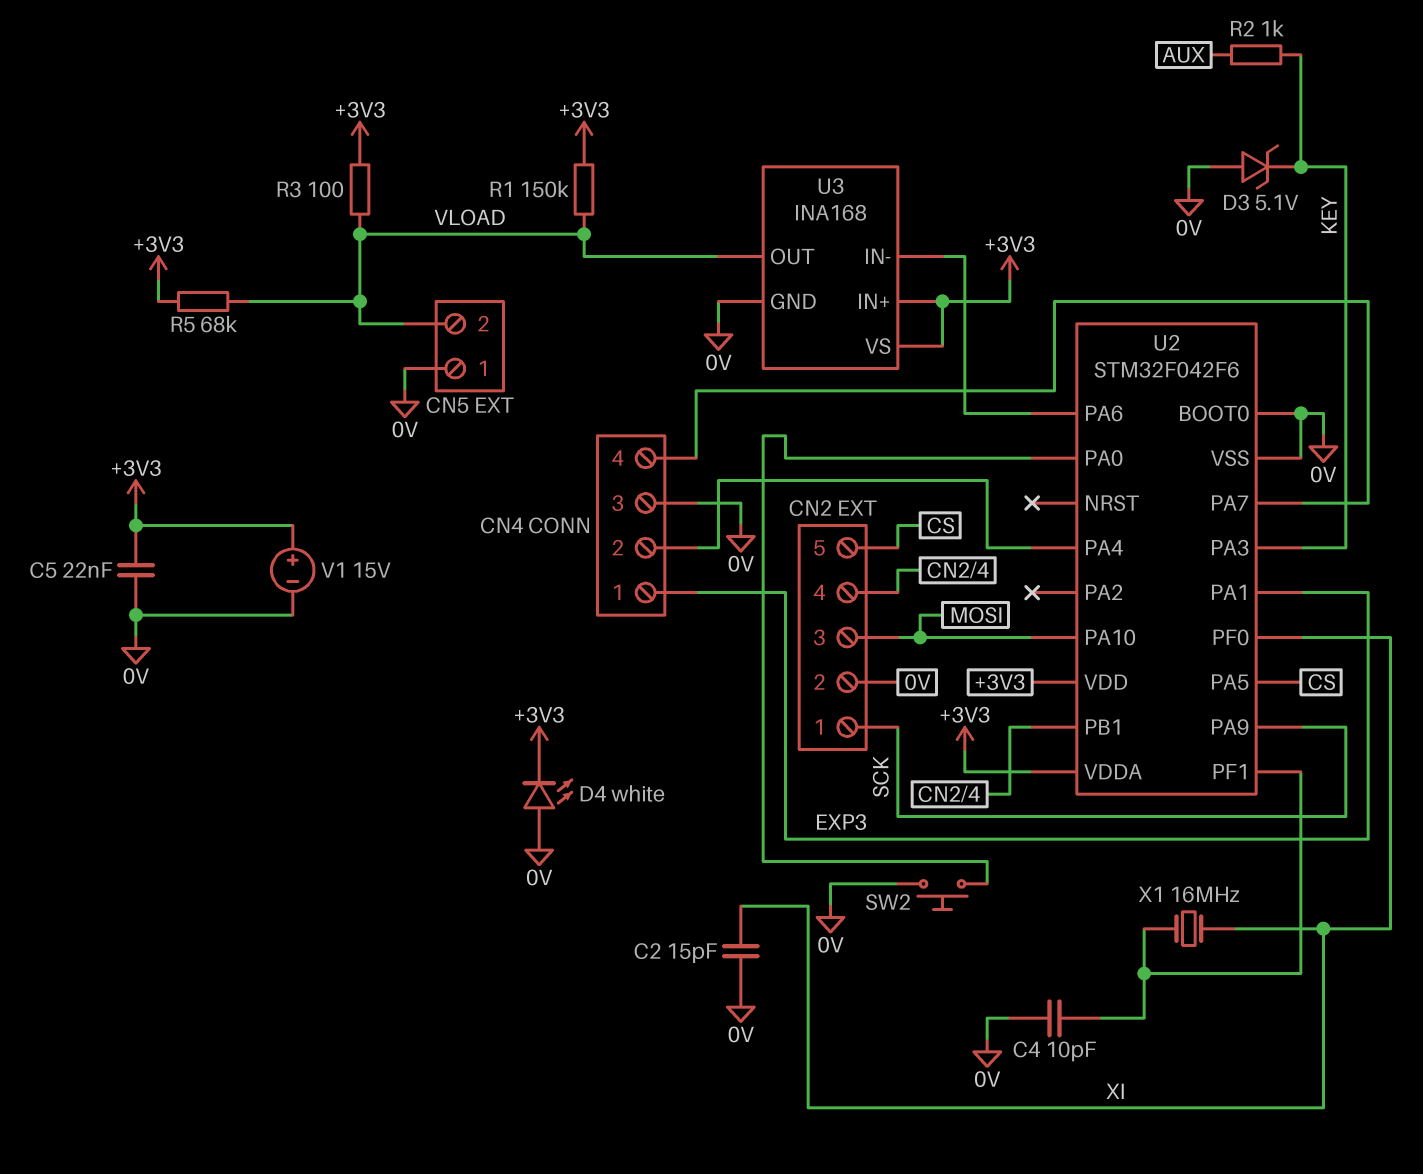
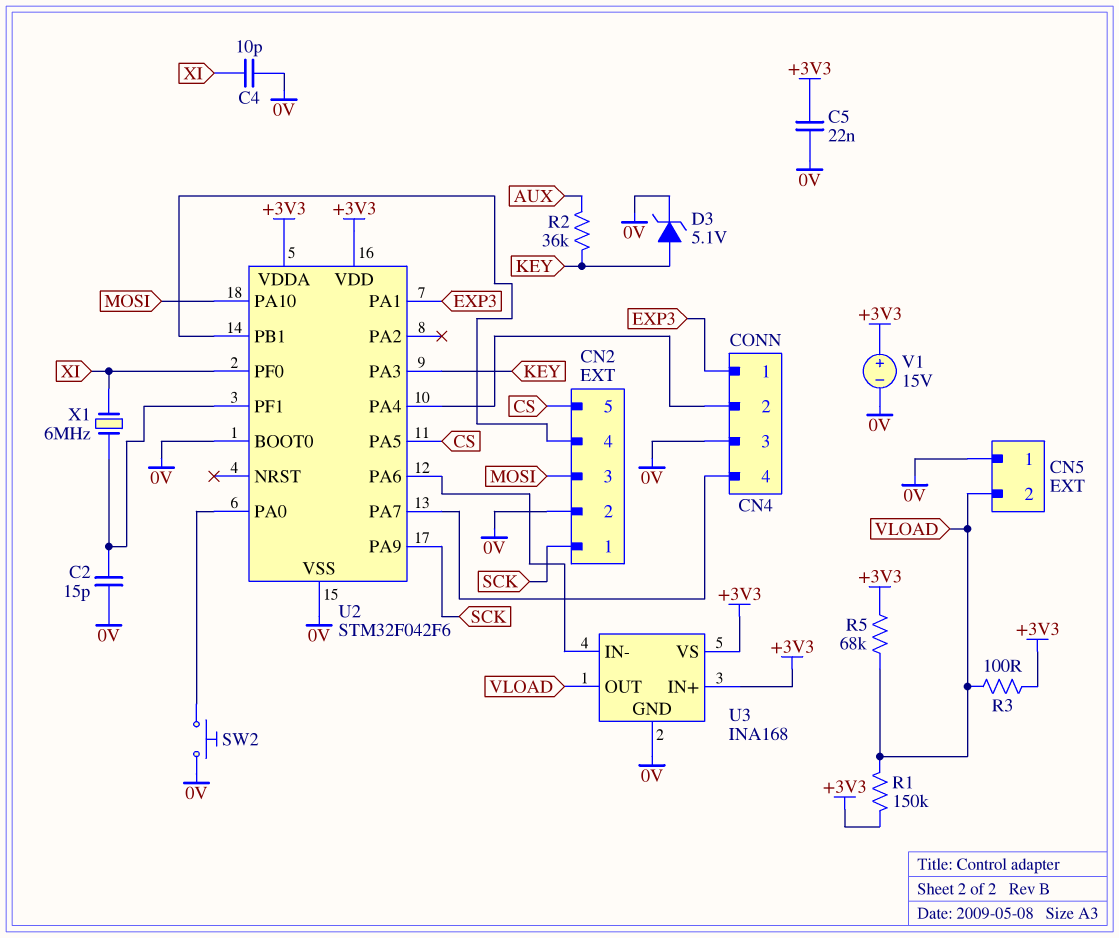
C2: 15pF (0V, XI) -> 15pF (0V, U2/PF1)
C4: 10pF (0V, U2/PF1) -> 10pF (0V, XI)
D3: zener 5.1V (A 0V, K KEY) -> zener 5.1V (A KEY, K 0V)
D4: LED white (A 0V, K +3V3) -> none
R2: 1k (AUX, KEY) -> 36k (AUX, KEY)
X1: 16MHz (U2/PF1, XI) -> 6MHz (U2/PF1, XI)

